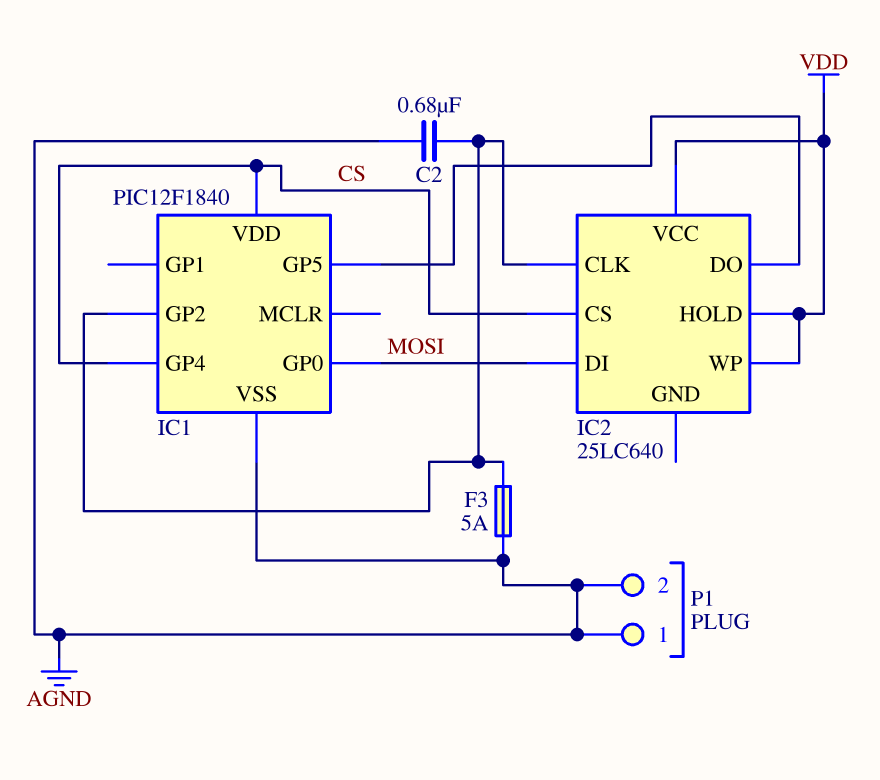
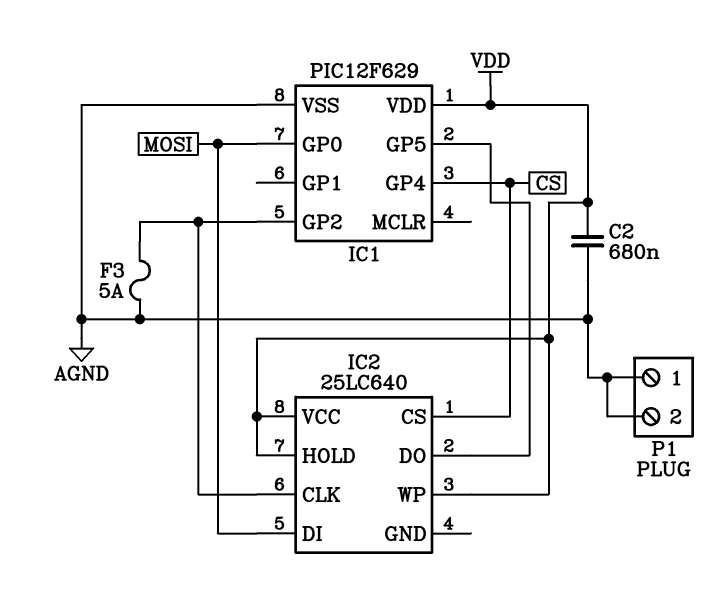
C2: 680nF (AGND, IC1/GP2) -> 680nF (AGND, VDD)
IC1: PIC12F1840 -> PIC12F629
IC1 pin VDD: CS -> VDD

